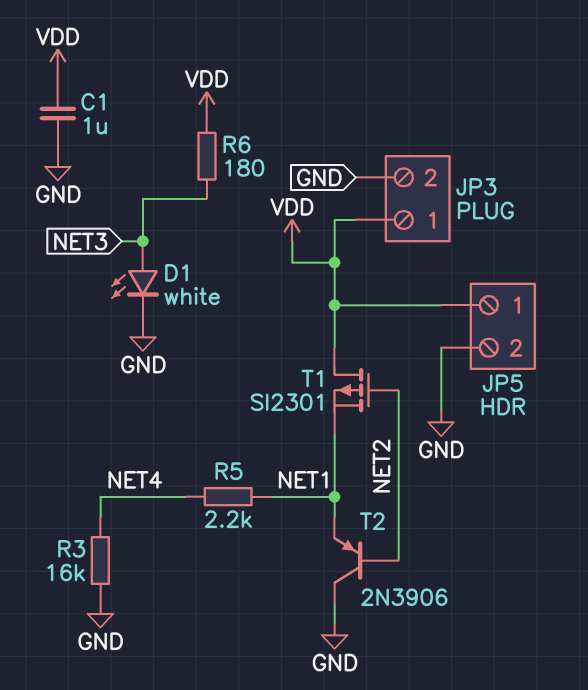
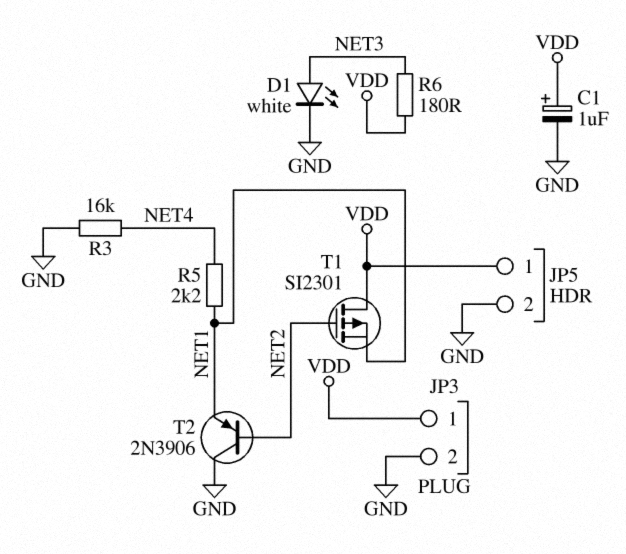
C1: 1uF (GND, VDD) -> 1uF (plus VDD, minus GND)

